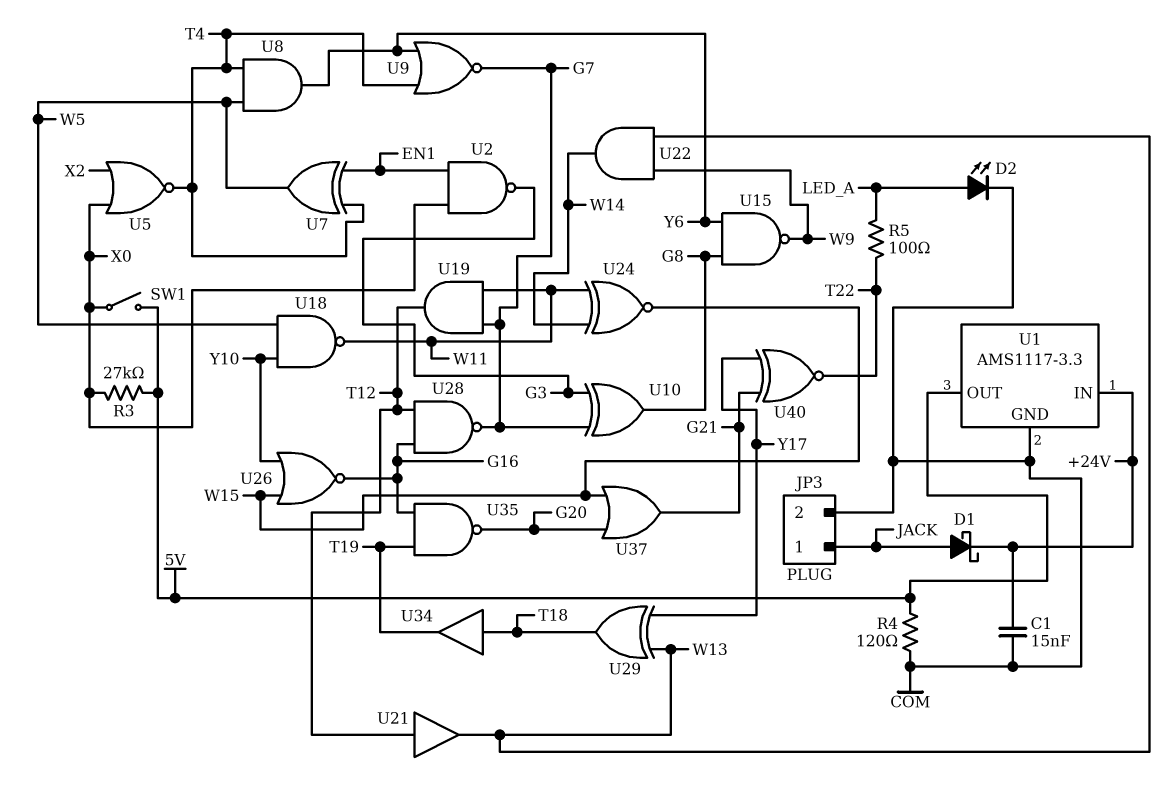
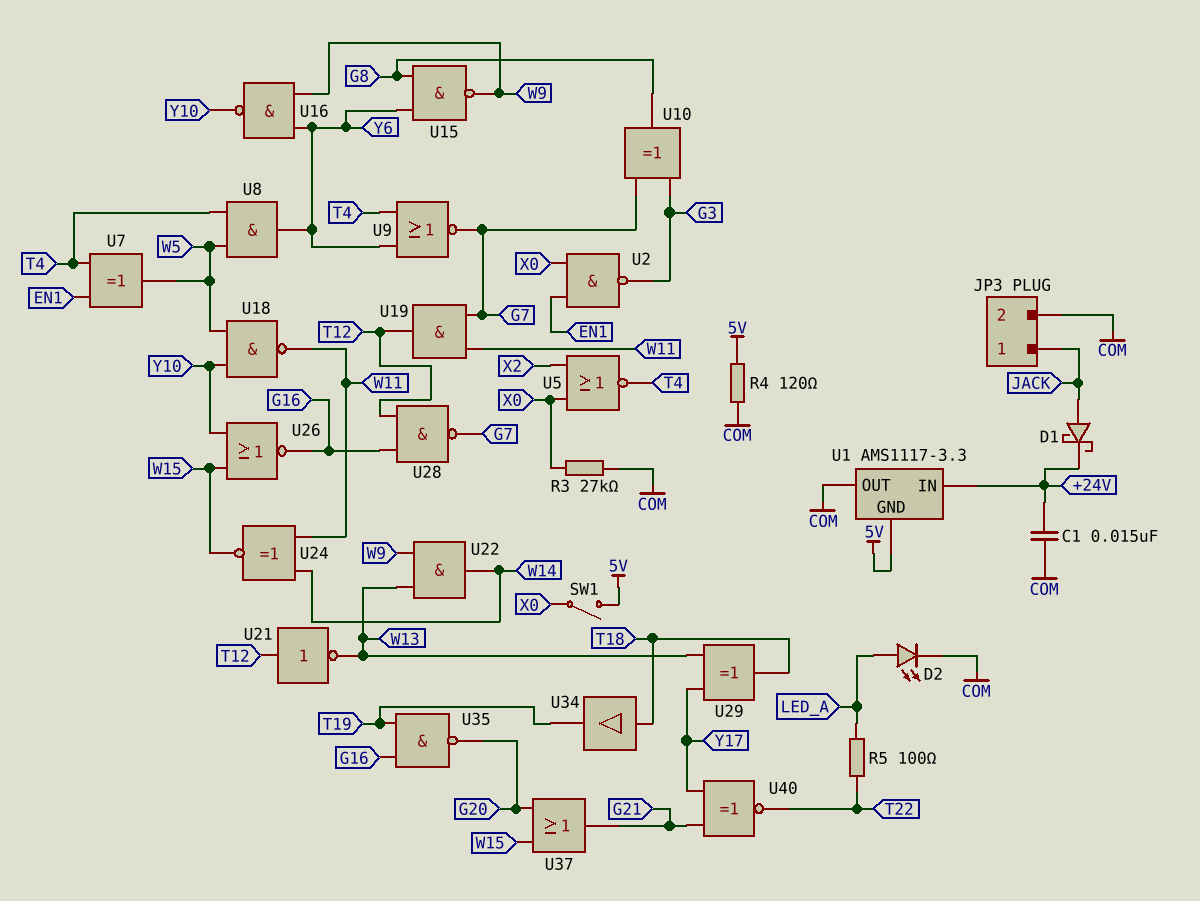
R3: 27k (5V, X0) -> 27k (COM, X0)
U1 pin GND: COM -> 5V
U1 pin OUT: 5V -> COM
U16: none -> NAND (in W9, in Y6, out Y10)
U21: buffer (in T12, out W13) -> NOT (in T12, out W13)

